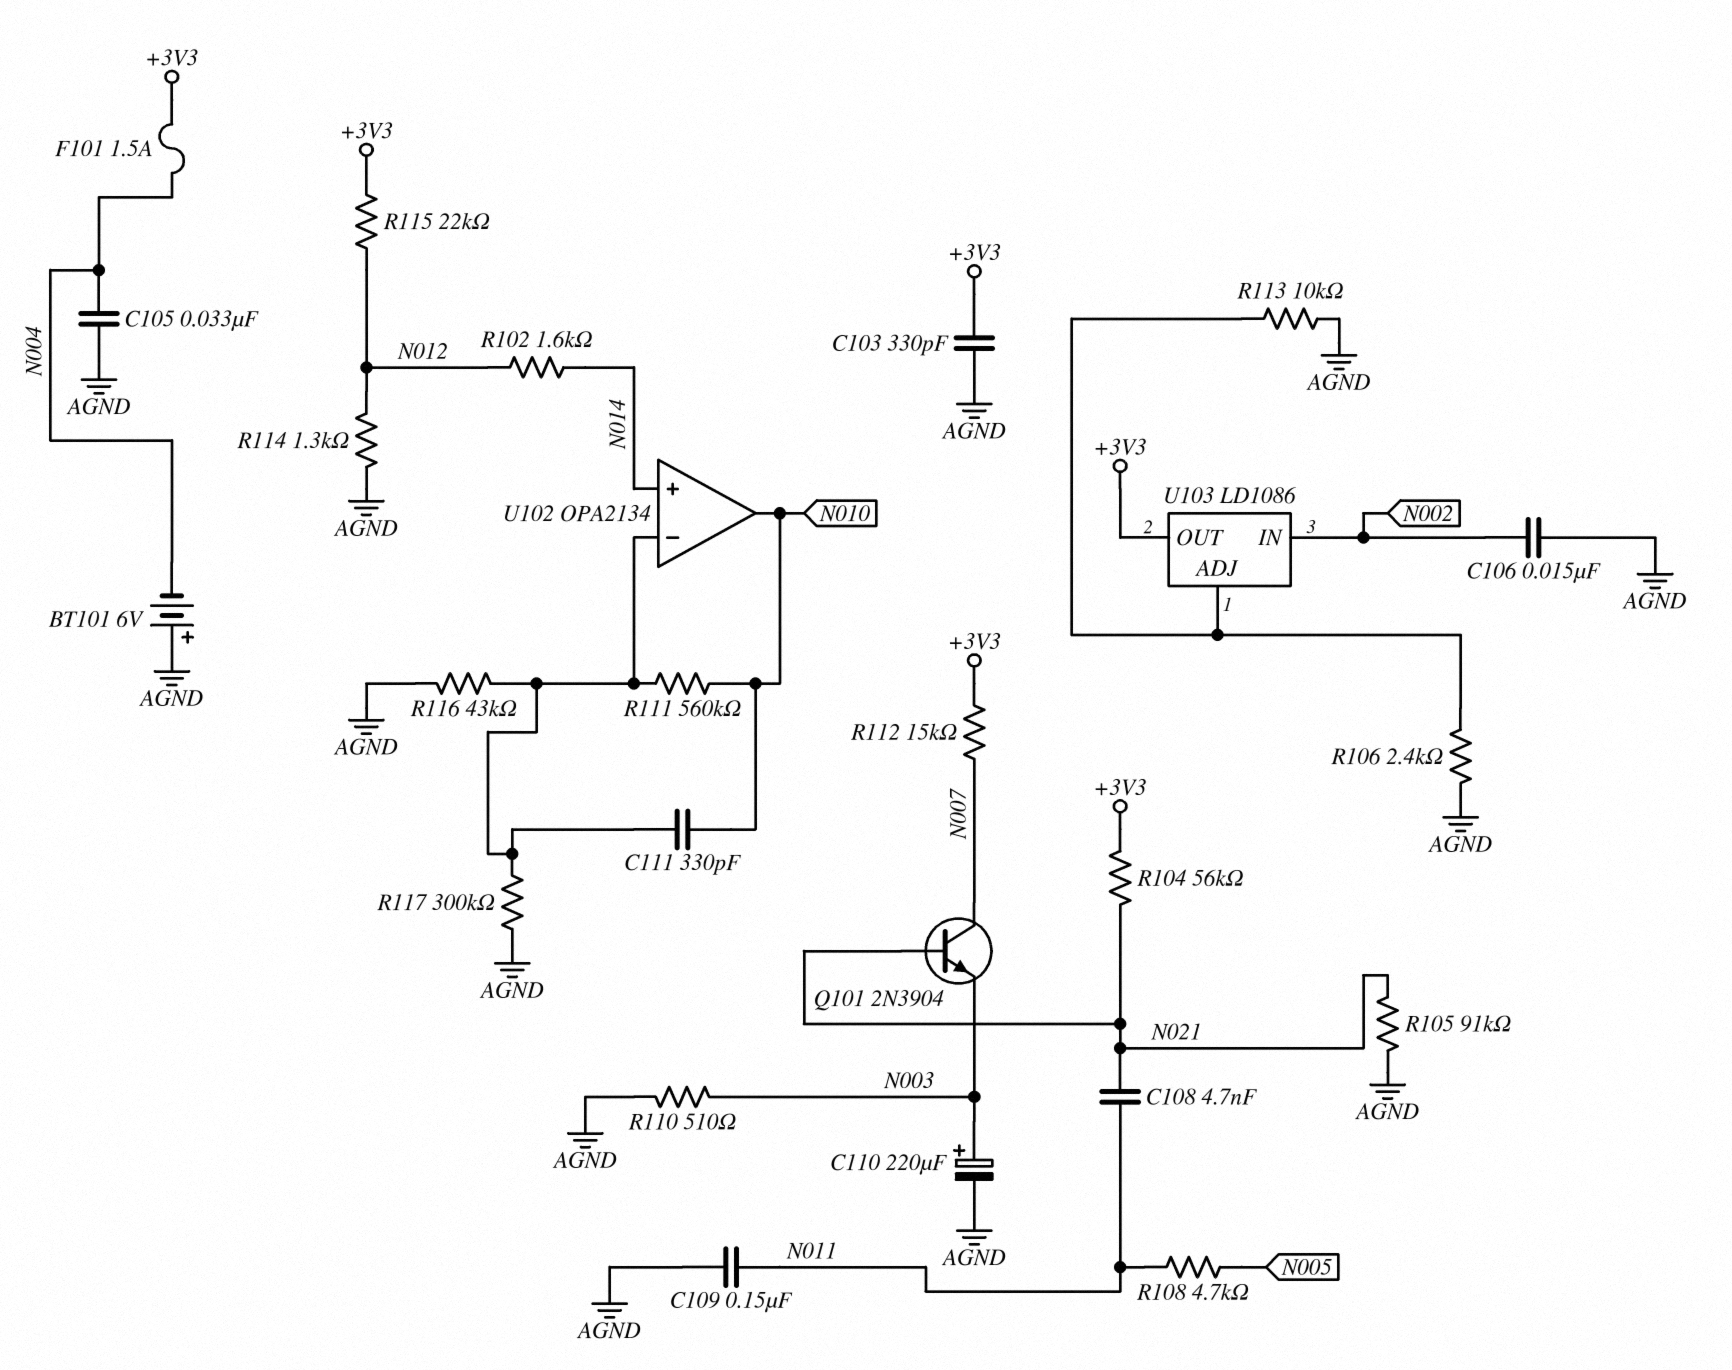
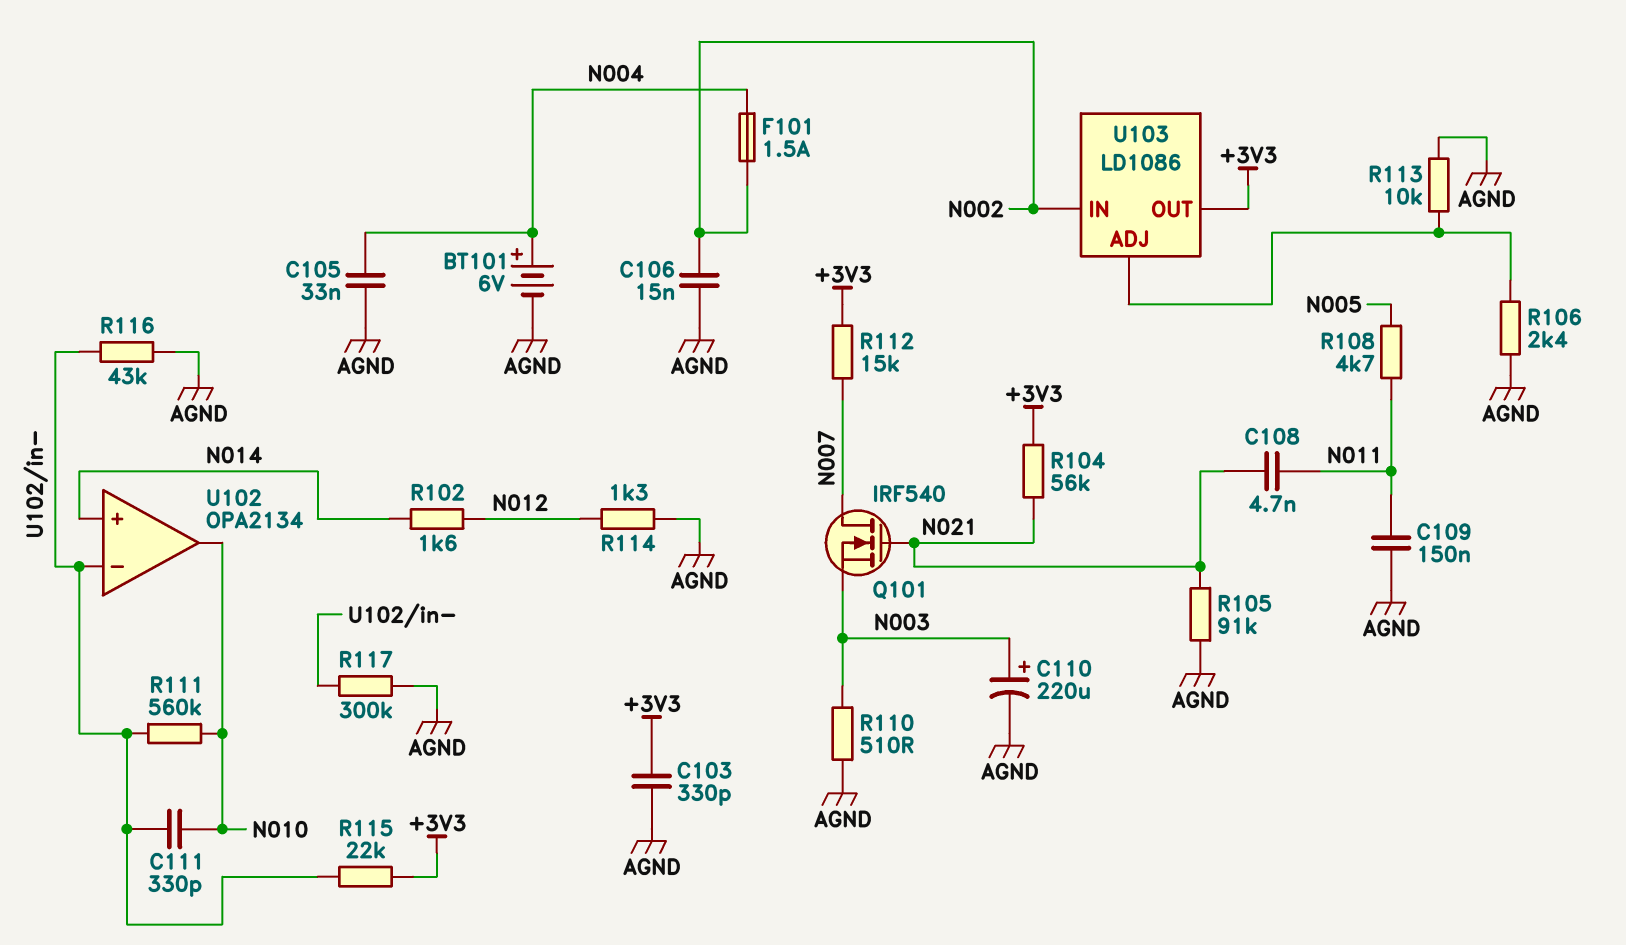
BT101: 6V (plus AGND, minus N004) -> 6V (plus N004, minus AGND)
F101: 1.5A (+3V3, N004) -> 1.5A (N002, N004)
Q101: NPN 2N3904 (B N021, C N007, E N003) -> NMOS IRF540 (G N021, D N007, S N003)
R115: 22k (+3V3, N012) -> 22k (+3V3, U102/in-)

